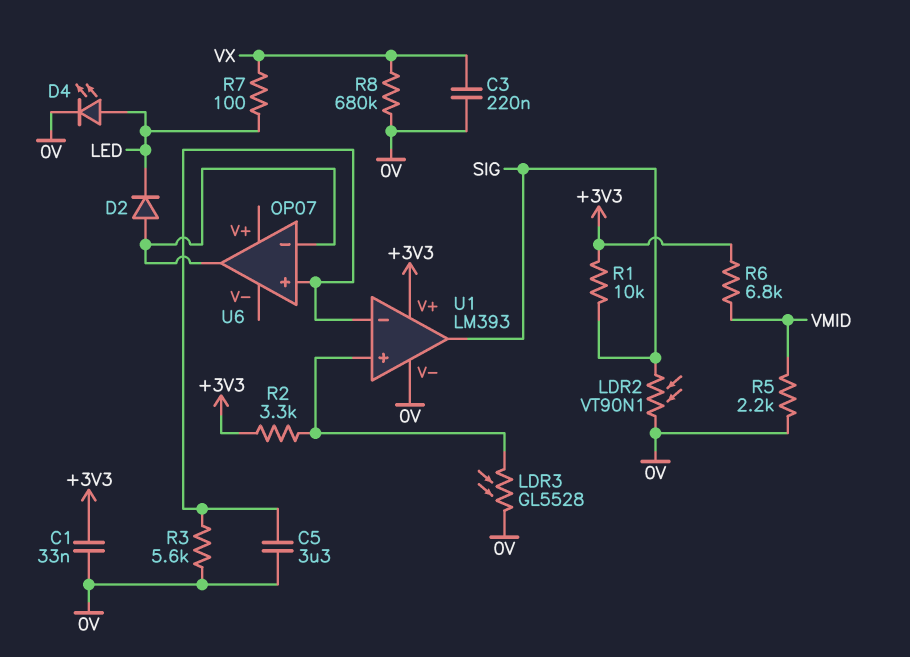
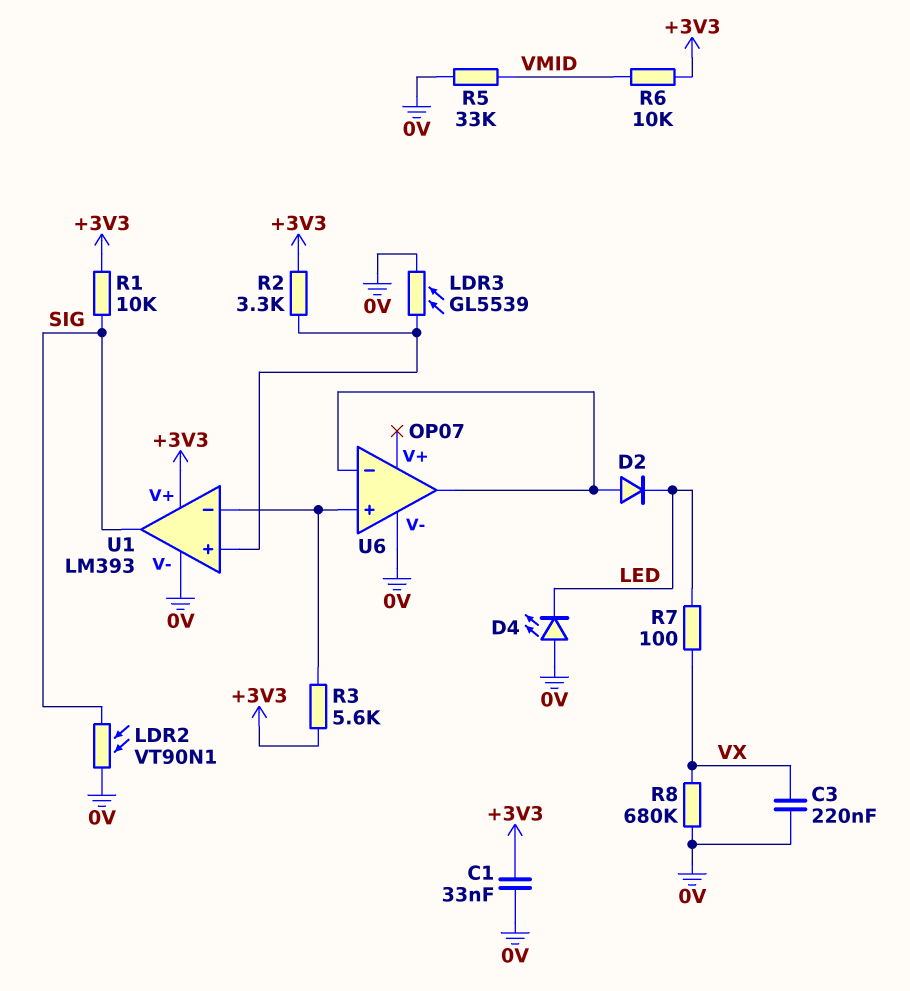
C5: 3.3uF (0V, U1/in-) -> none
D4: LED (A LED, K 0V) -> LED (A 0V, K LED)
LDR3: GL5528 (0V, U1/in+) -> GL5539 (0V, U1/in+)
R3: 5.6k (0V, U1/in-) -> 5.6k (+3V3, U1/in-)
R5: 2.2k (0V, VMID) -> 33k (0V, VMID)
R6: 6.8k (+3V3, VMID) -> 10k (+3V3, VMID)
U6 pin V-: none -> 0V

